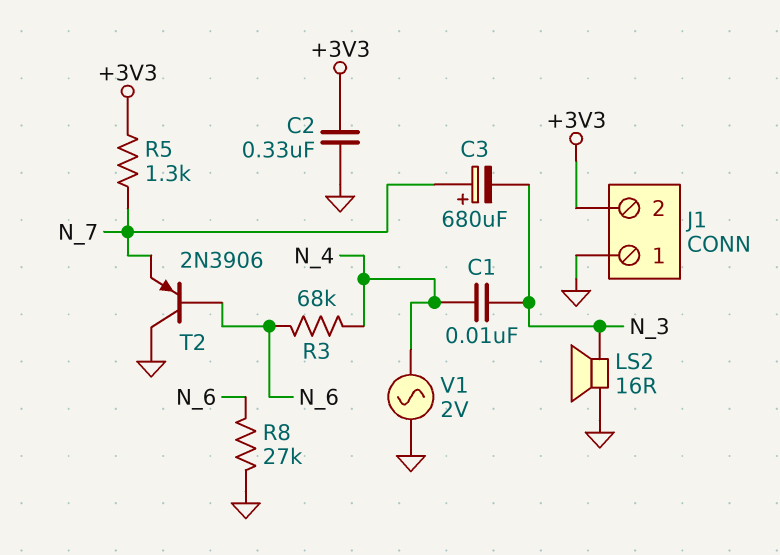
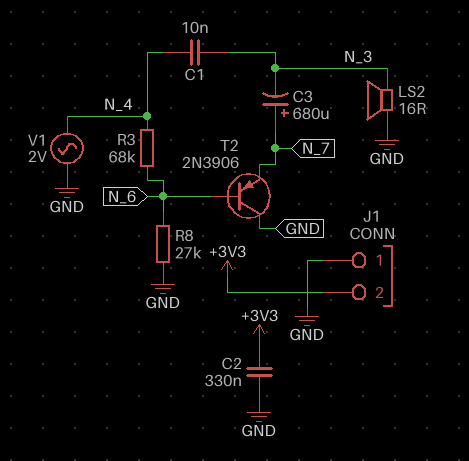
R5: 1.3k (+3V3, N_7) -> none

